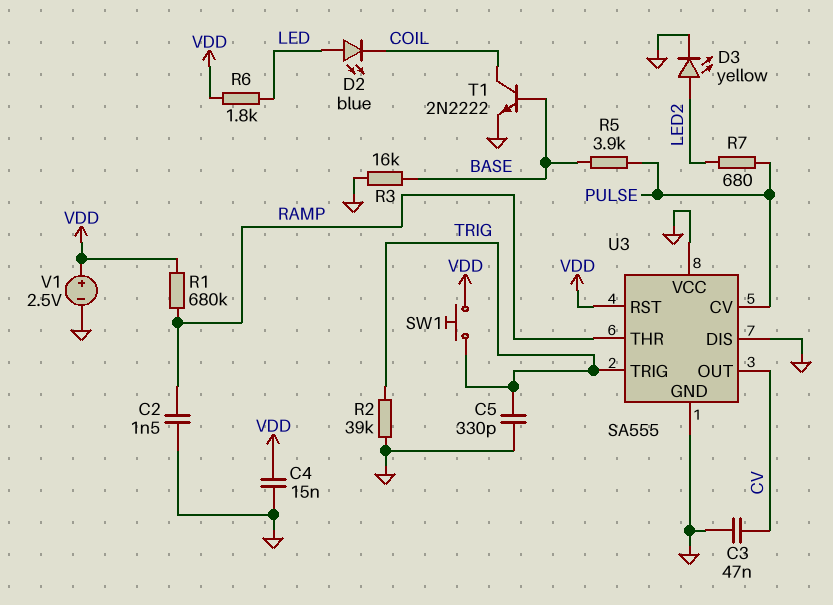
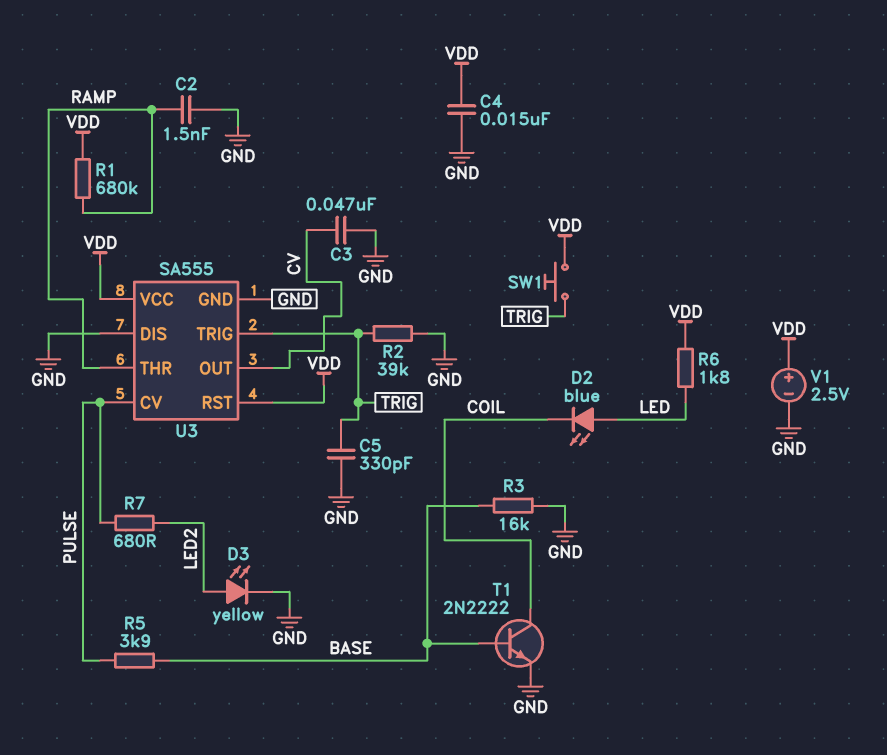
U3 pin VCC: GND -> VDD

